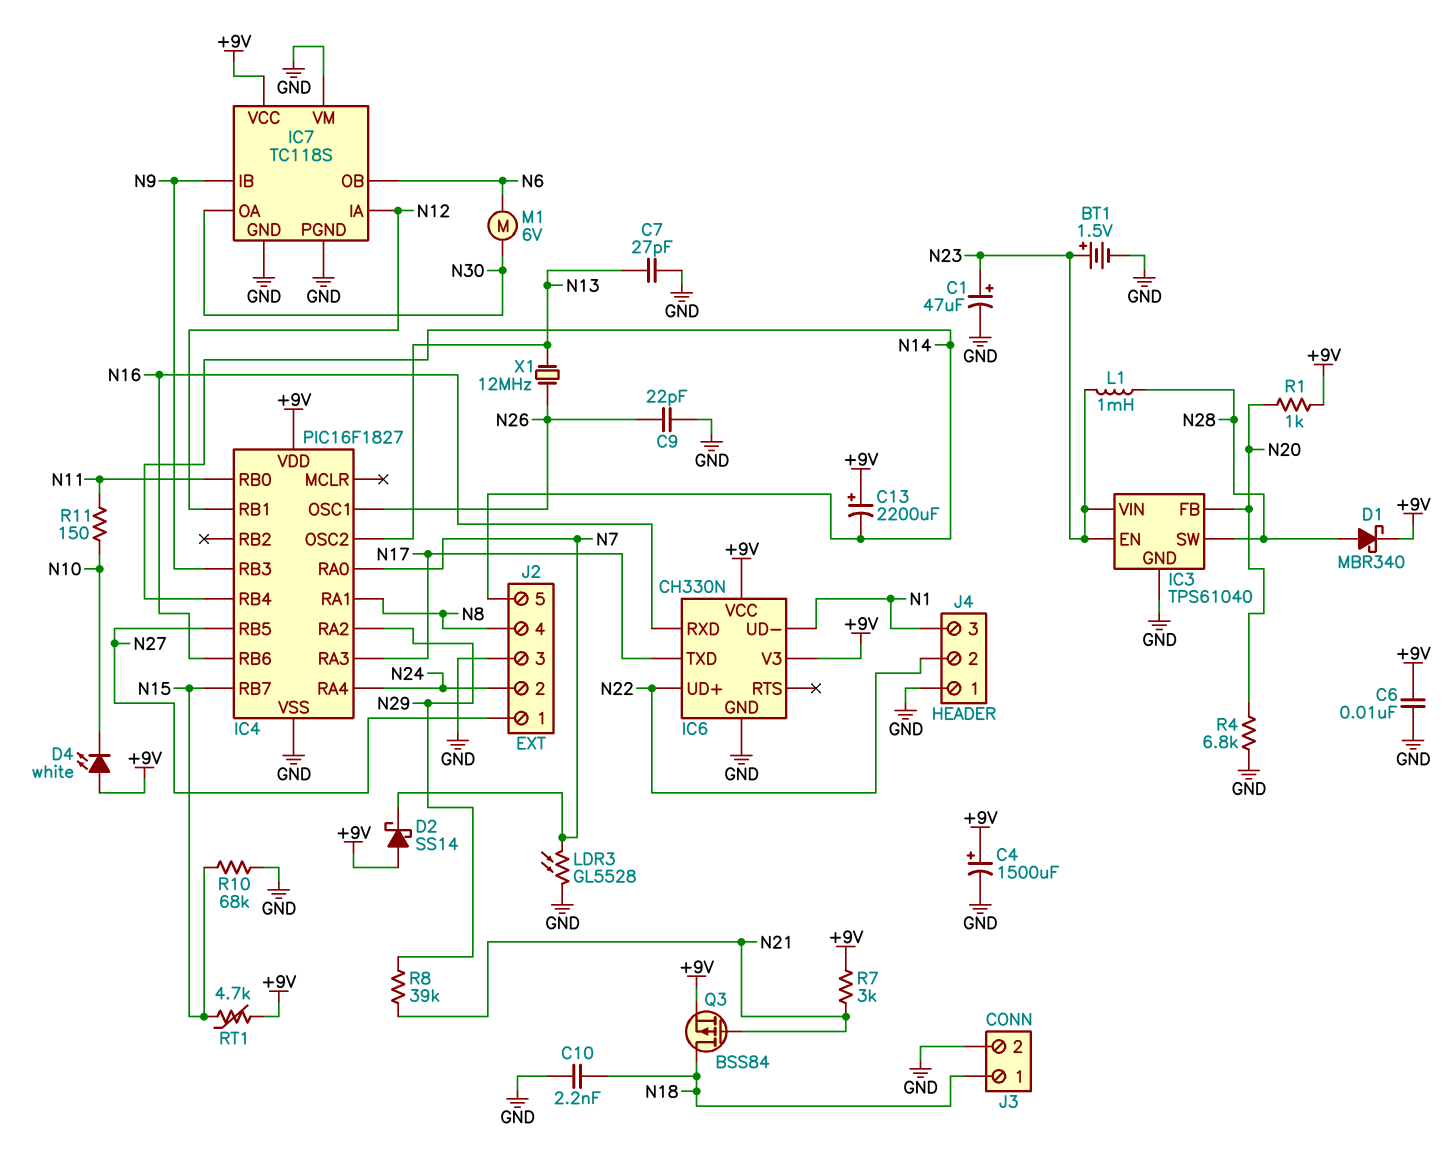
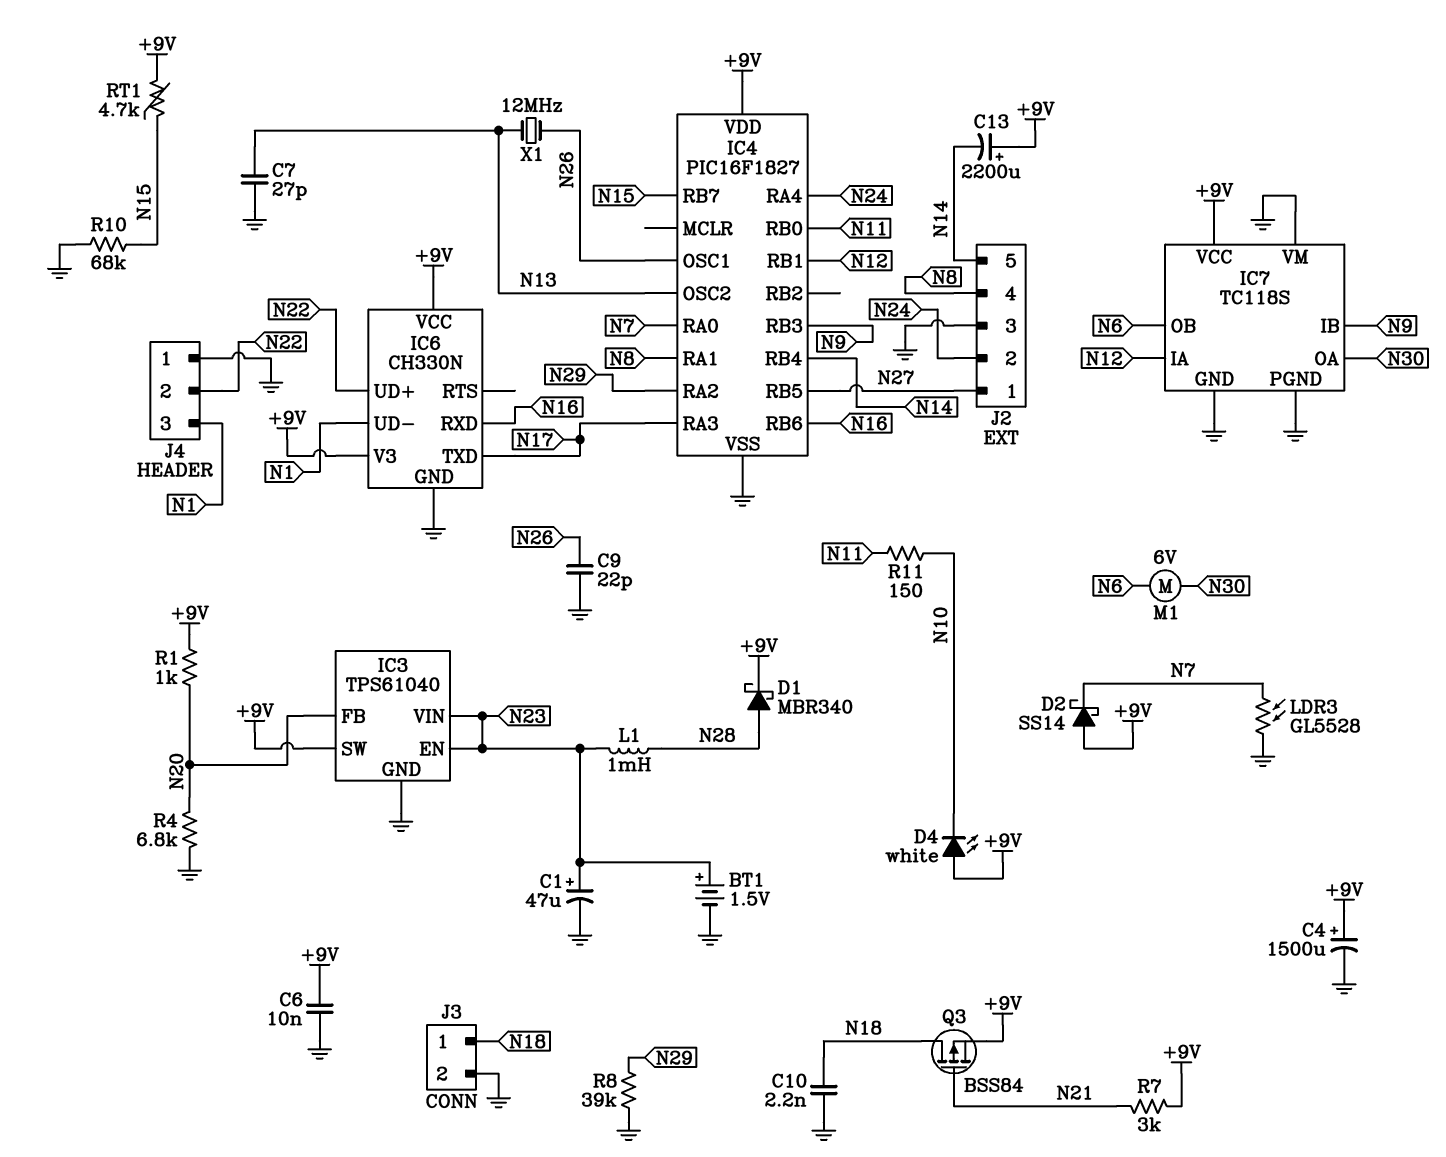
IC3 pin SW: N28 -> +9V
R8: 39k (N21, N29) -> 39k (GND, N29)

